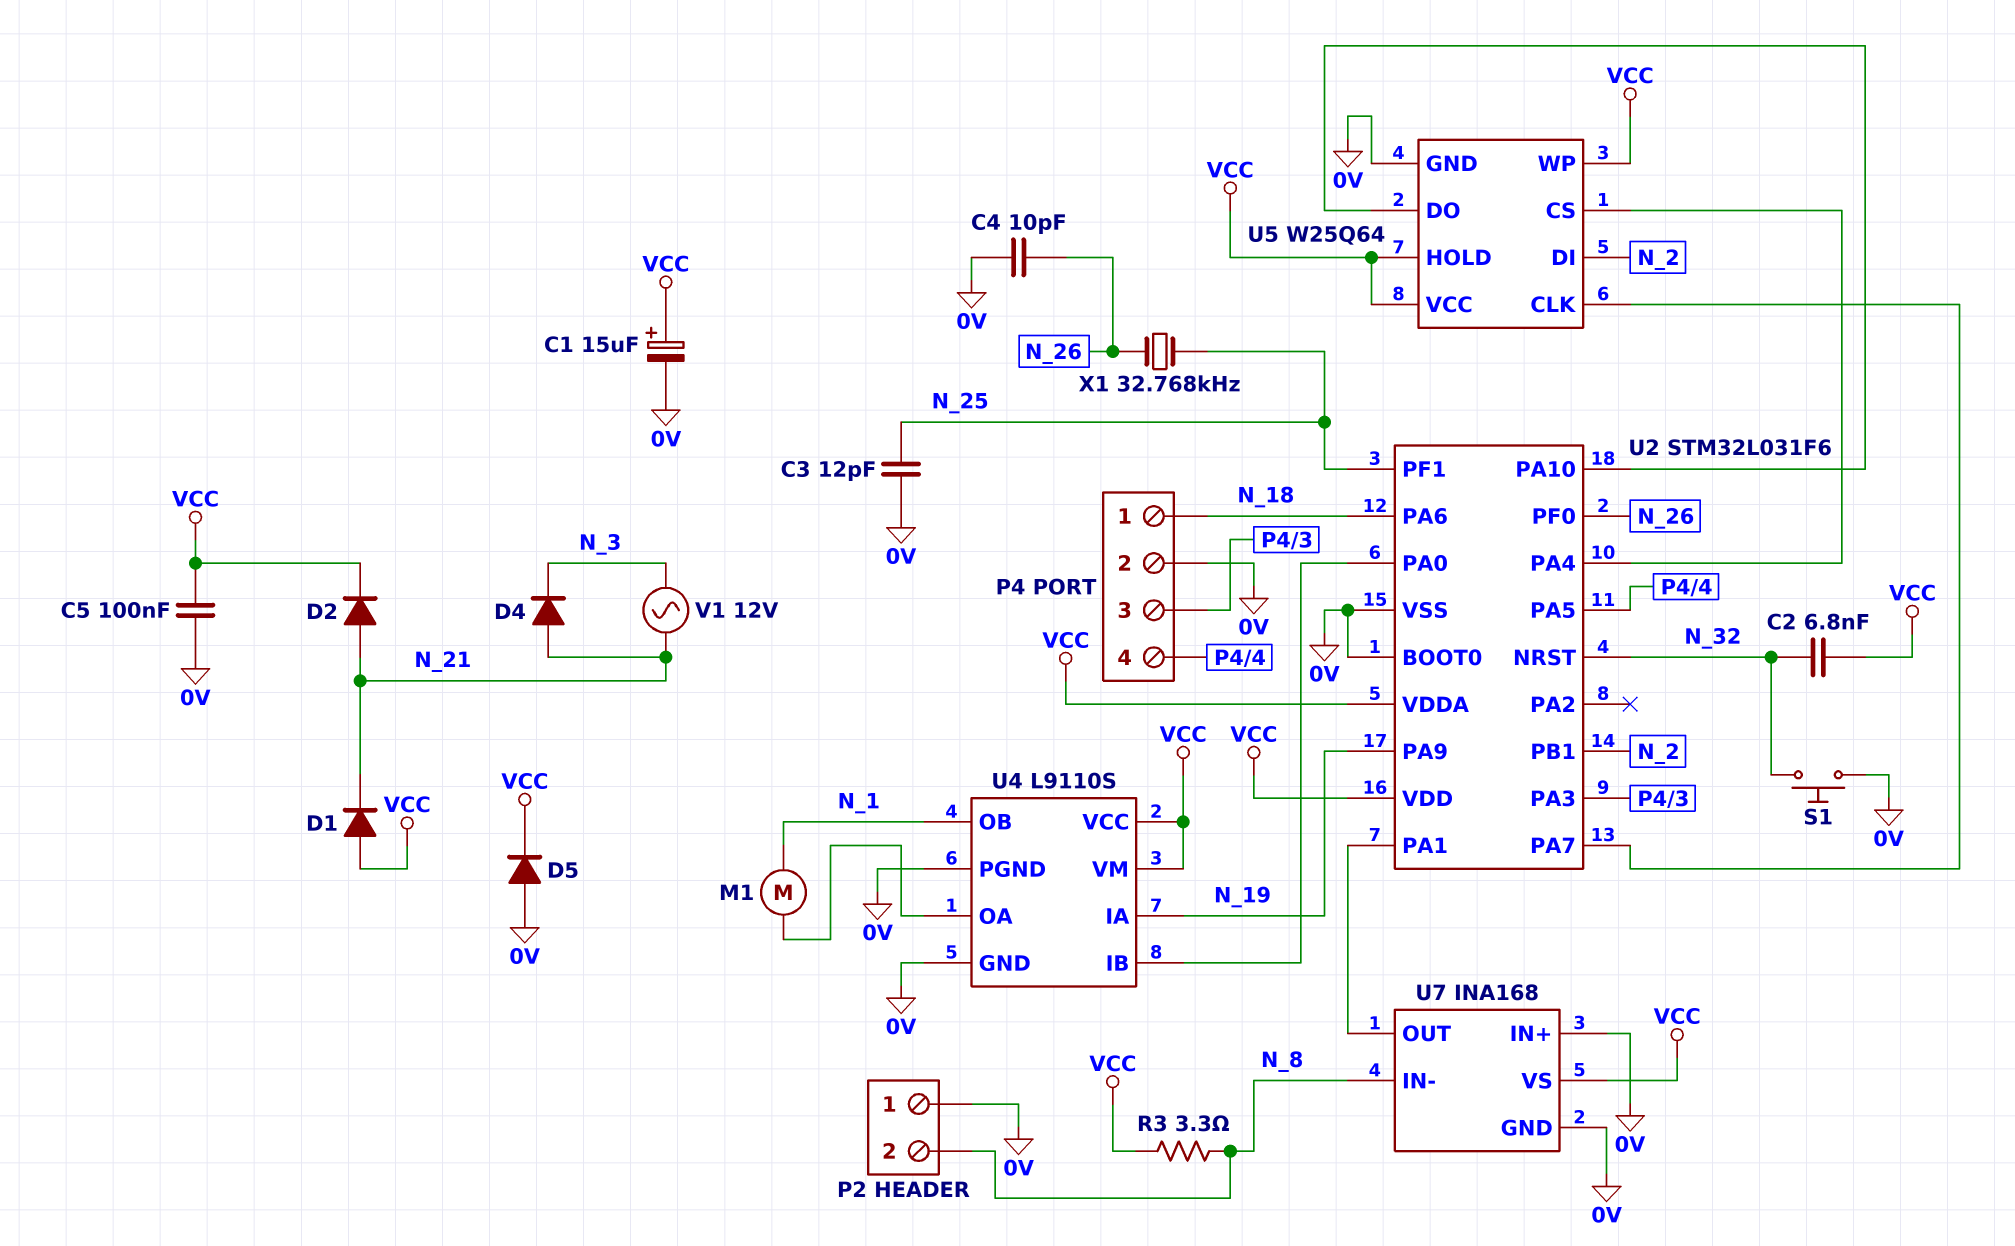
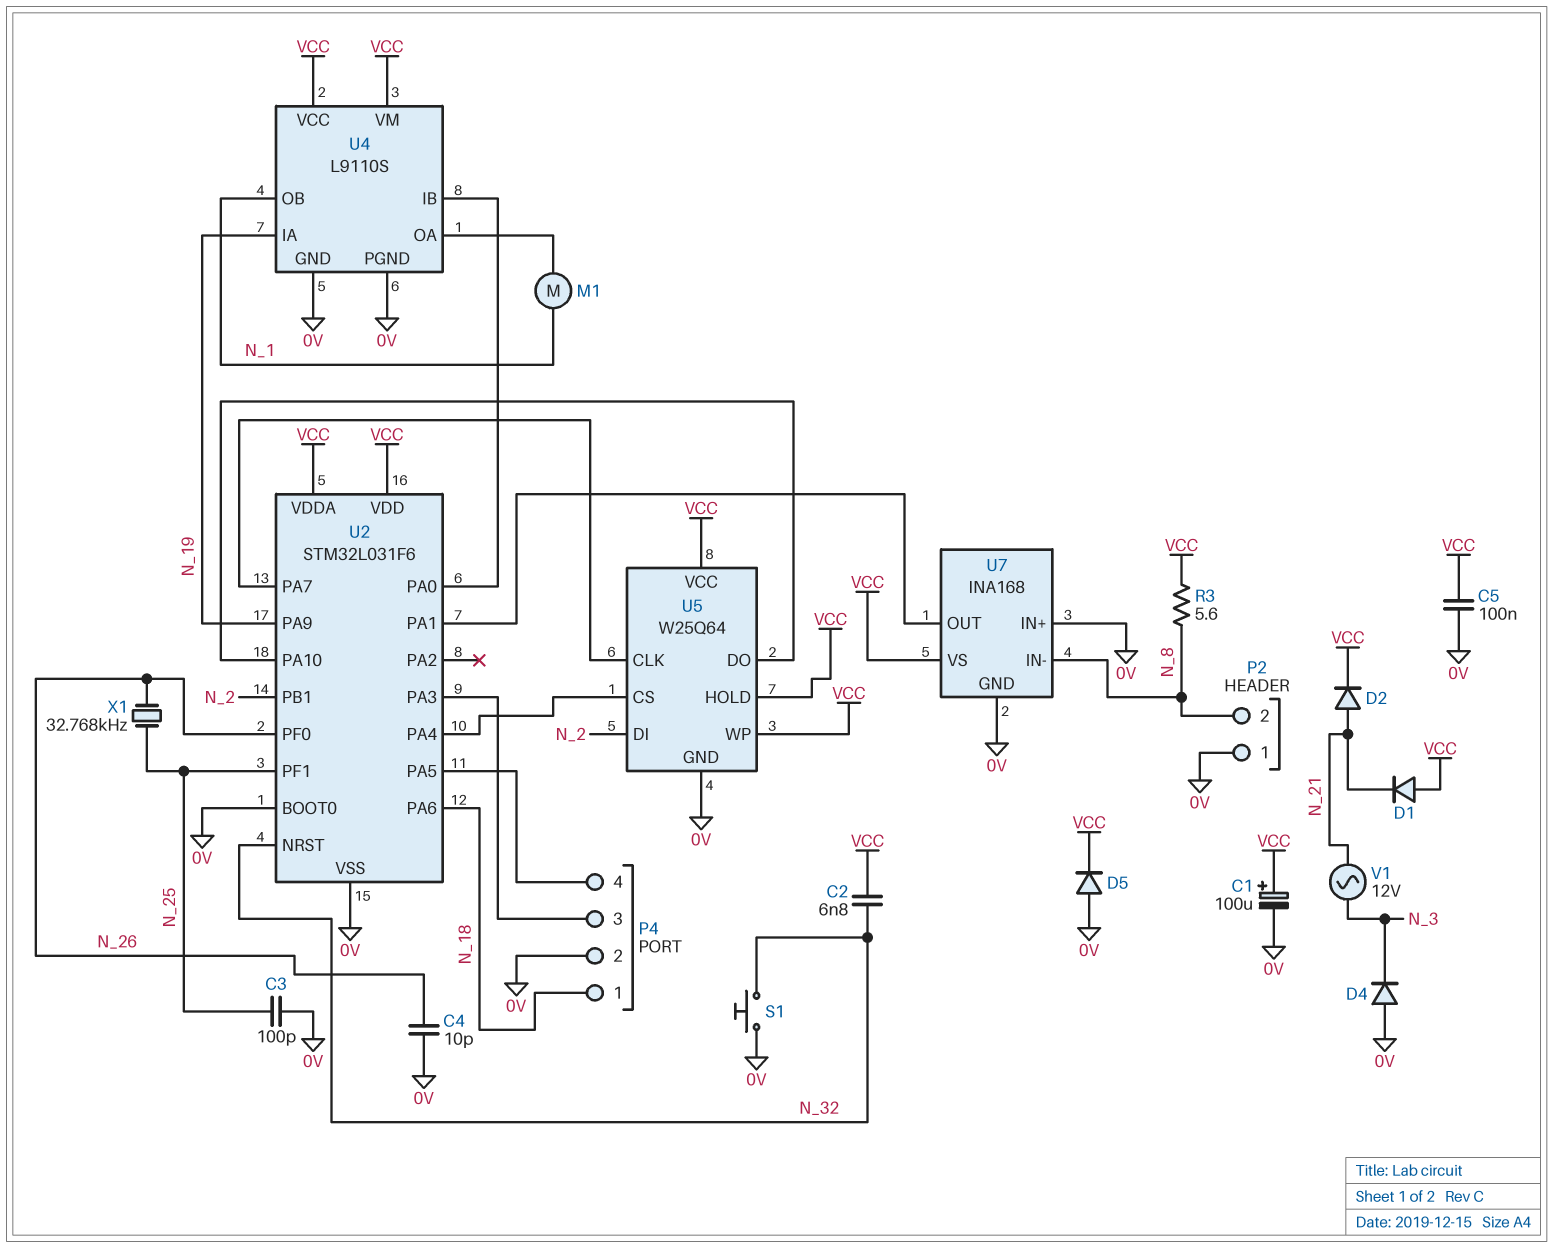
C1: 15uF (plus VCC, minus 0V) -> 100uF (plus VCC, minus 0V)
C3: 12pF (0V, N_25) -> 100pF (0V, N_25)
D4: diode (A N_21, K N_3) -> diode (A 0V, K N_3)
R3: 3.3 (N_8, VCC) -> 5.6 (N_8, VCC)

